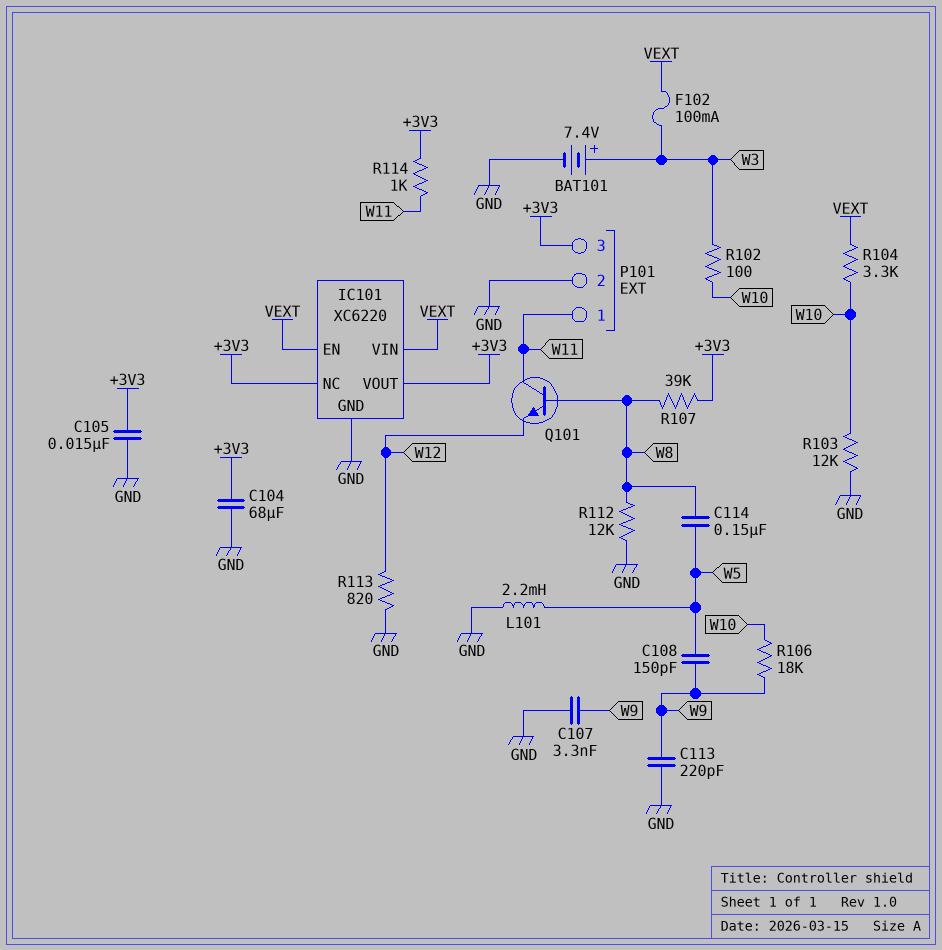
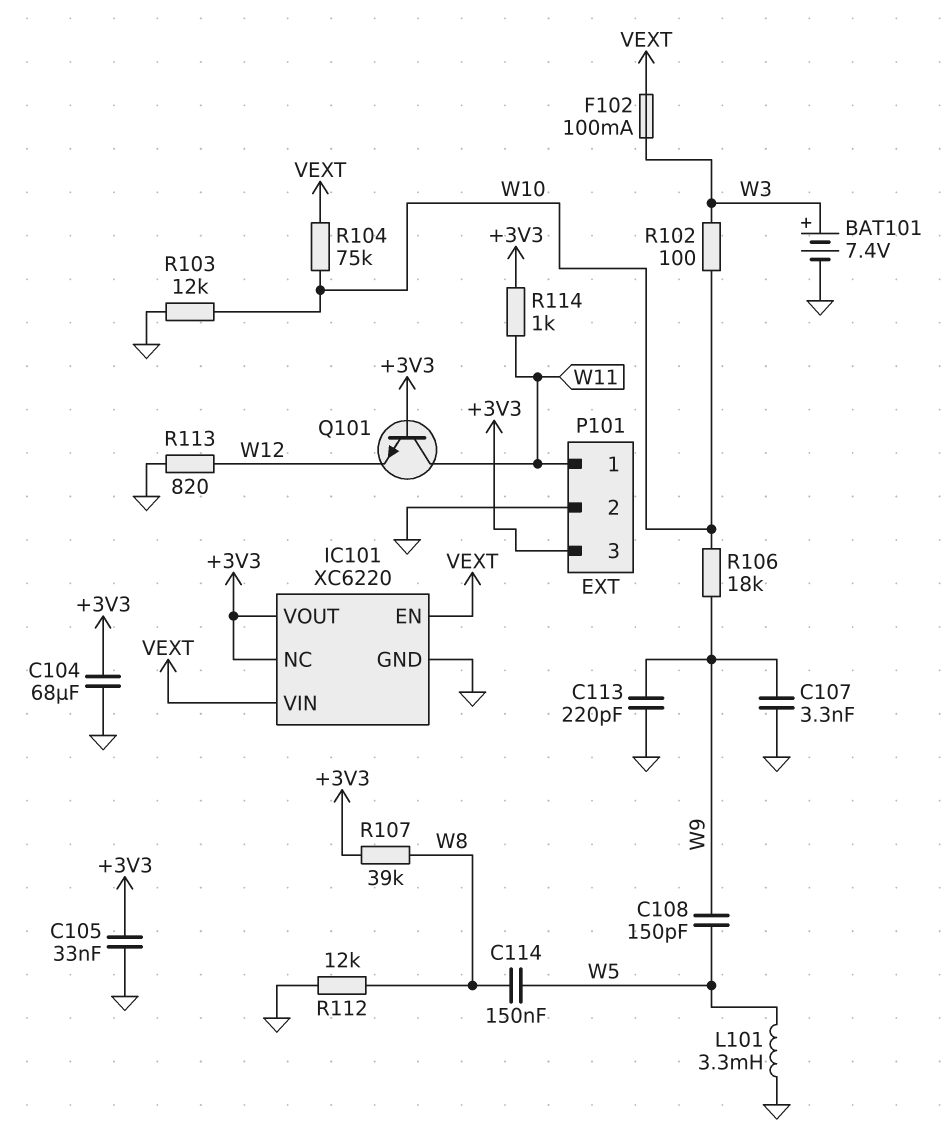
C105: 15nF (+3V3, GND) -> 33nF (+3V3, GND)
L101: 2.2mH (GND, W5) -> 3.3mH (GND, W5)
Q101: NPN (B W8, C W11, E W12) -> NPN (B +3V3, C W11, E W12)
R104: 3.3k (VEXT, W10) -> 75k (VEXT, W10)

